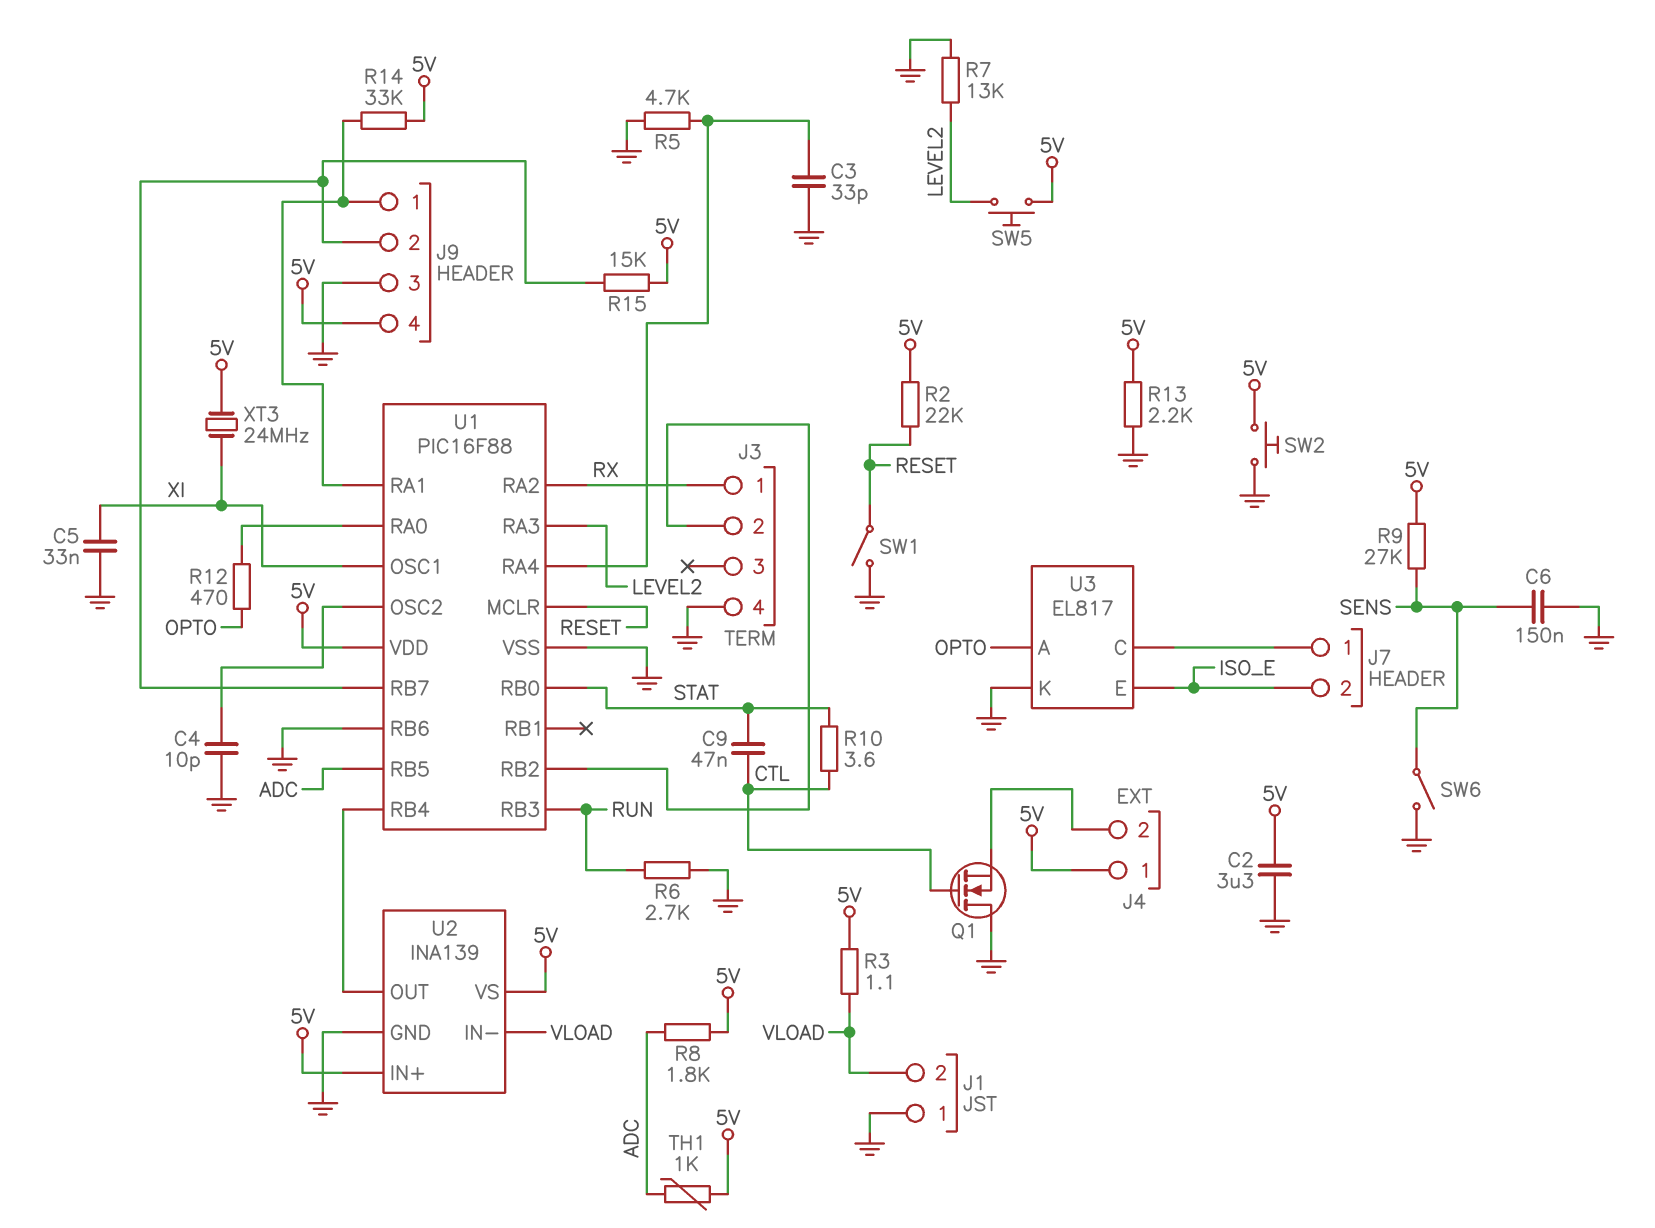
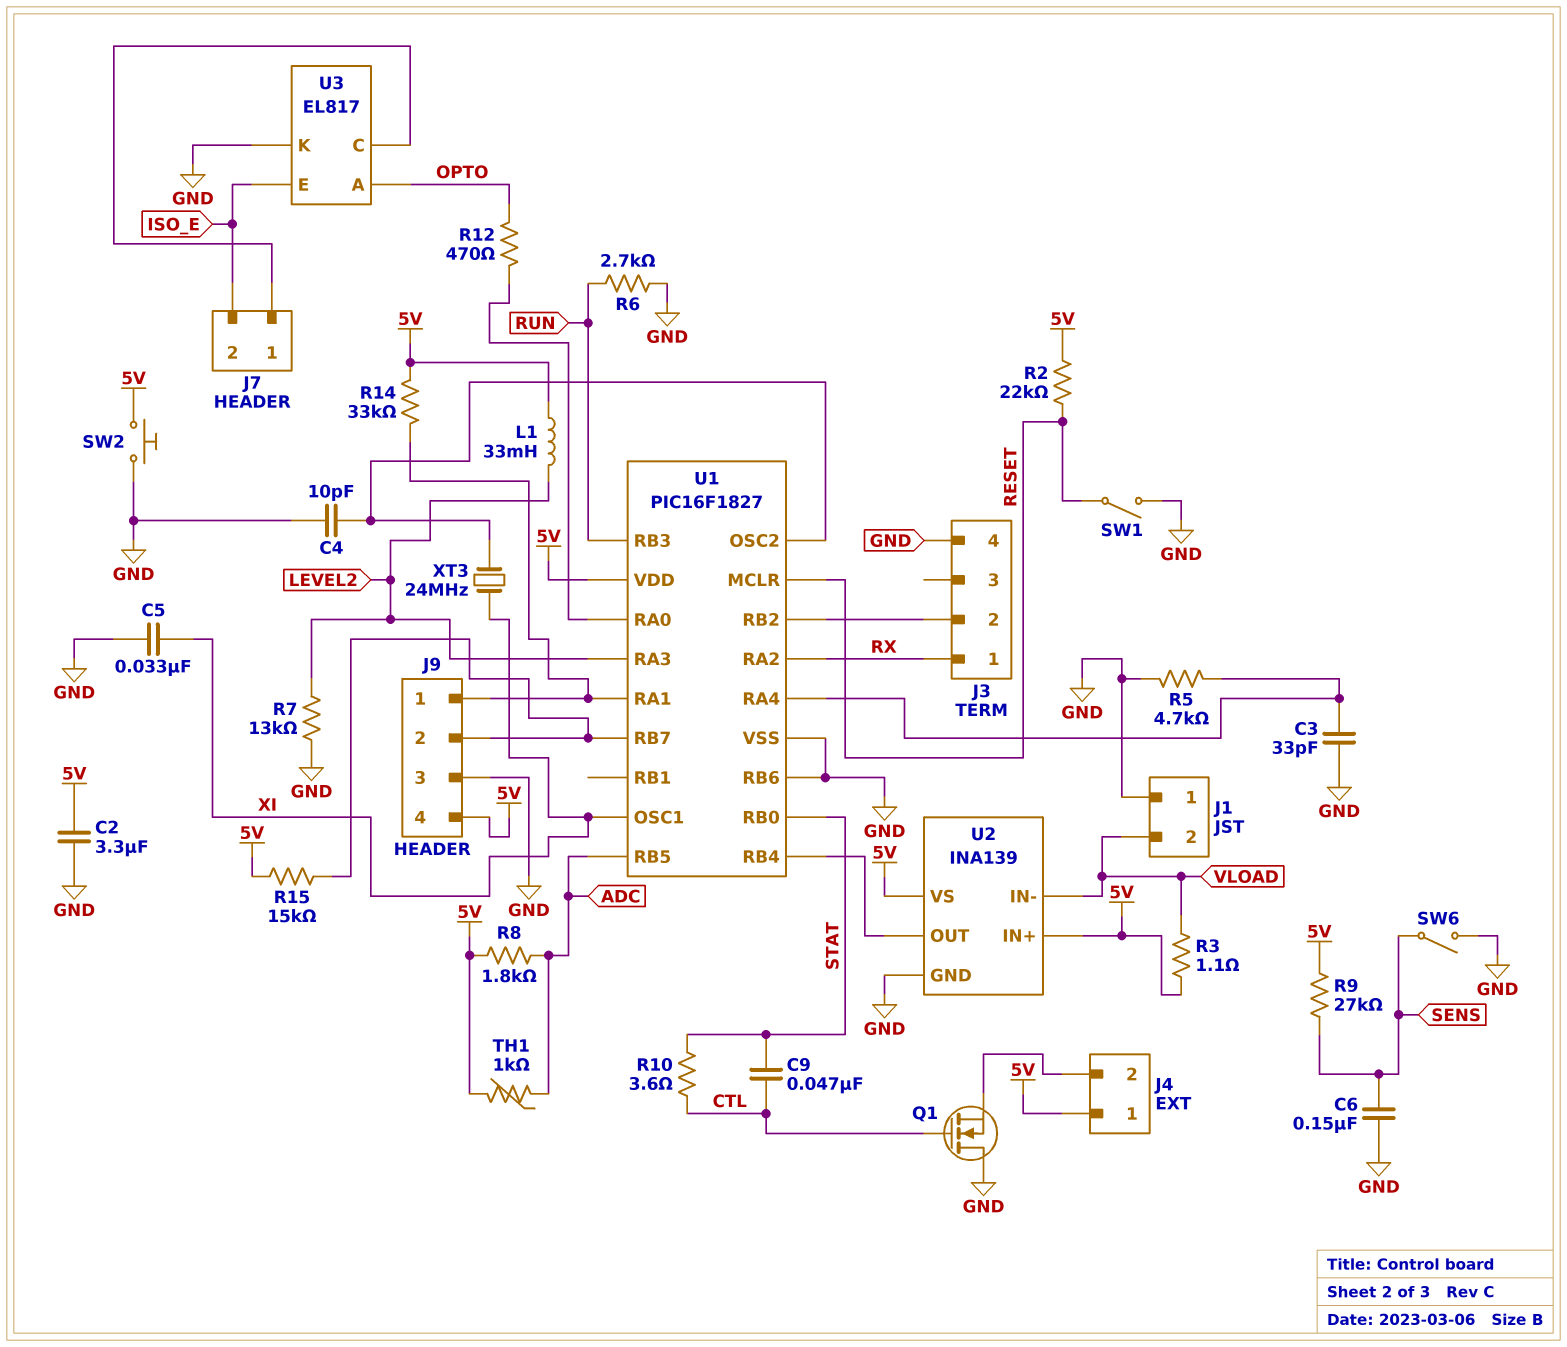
L1: none -> 33mH (5V, LEVEL2)
R13: 2.2k (5V, GND) -> none
SW5: button (5V, LEVEL2) -> none
U1: PIC16F88 -> PIC16F1827
XT3: 24MHz (5V, XI) -> 24MHz (U1/OSC2, XI)

